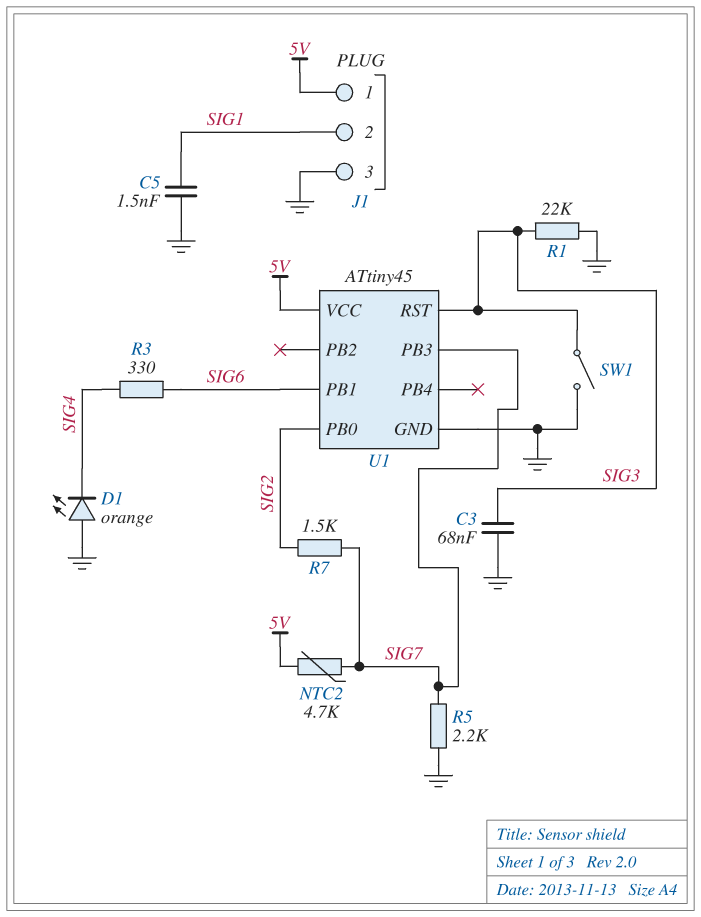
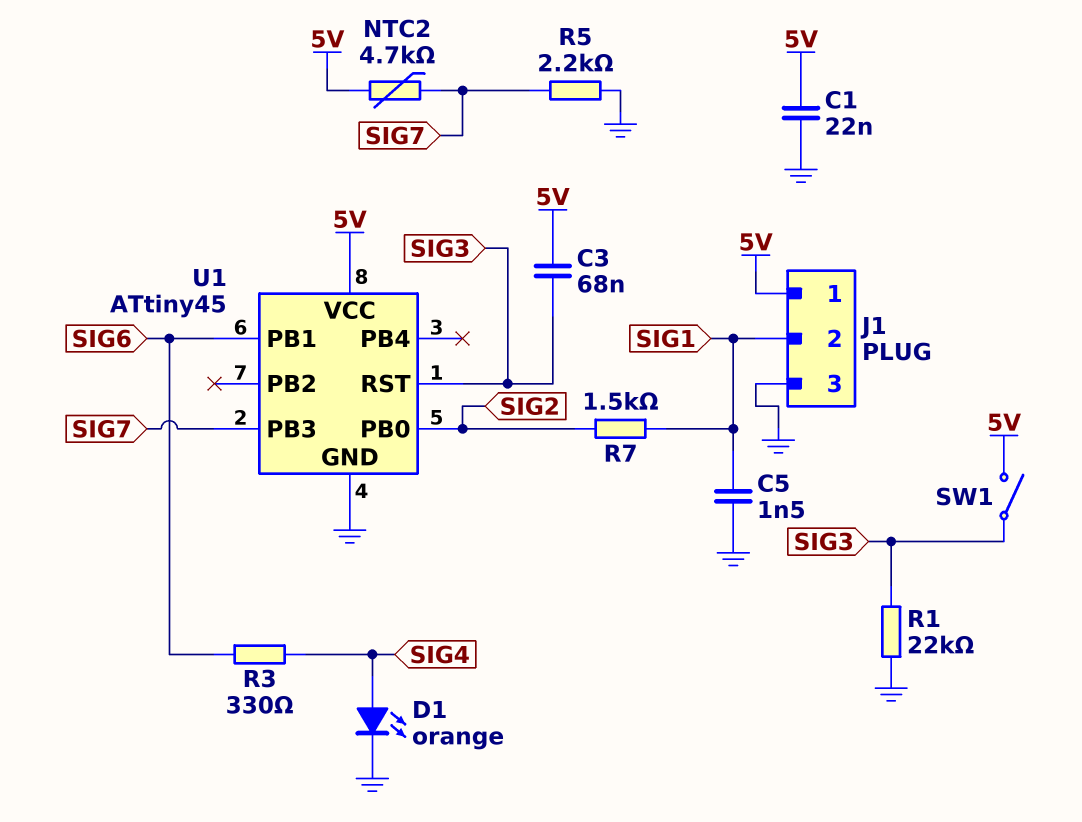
C1: none -> 22nF (5V, GND)
C3: 68nF (GND, SIG3) -> 68nF (5V, SIG3)
D1: LED orange (A GND, K SIG4) -> LED orange (A SIG4, K GND)
R7: 1.5k (SIG2, SIG7) -> 1.5k (SIG1, SIG2)
SW1: switch (GND, SIG3) -> switch (5V, SIG3)

